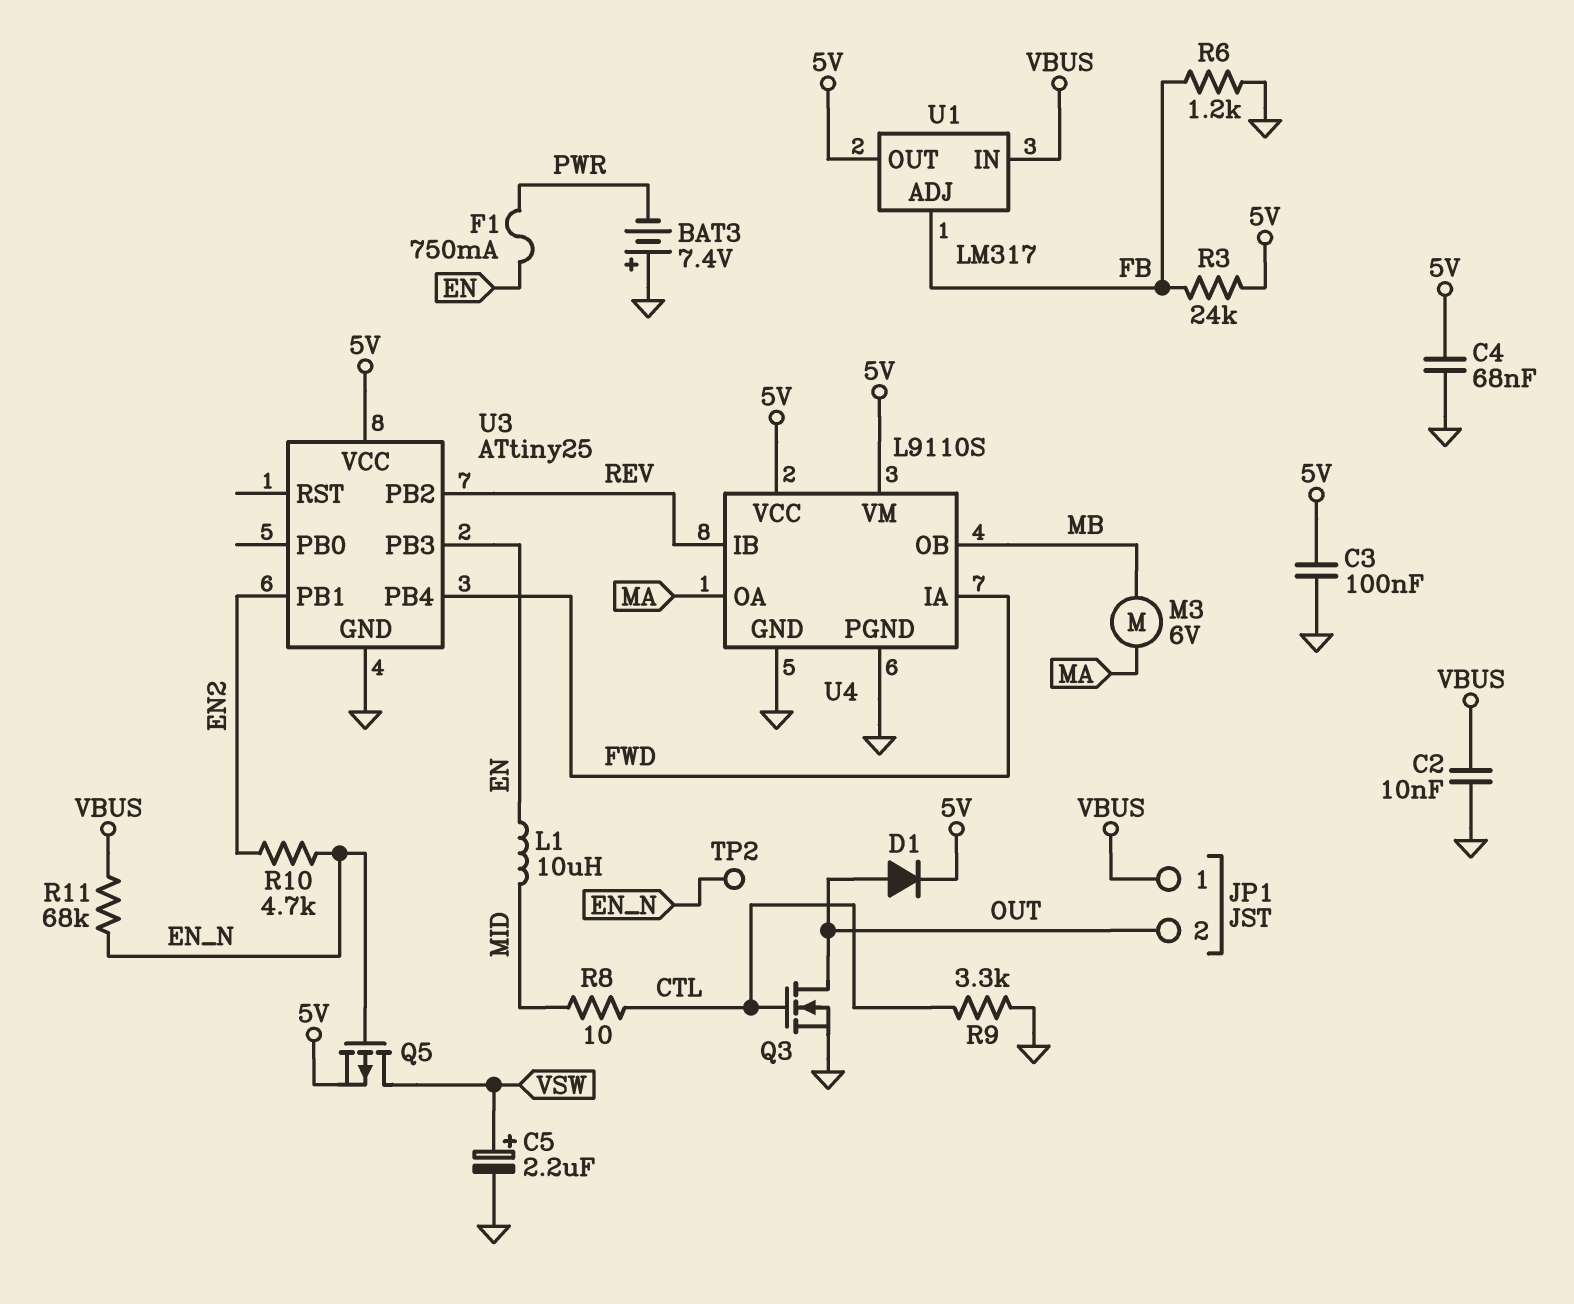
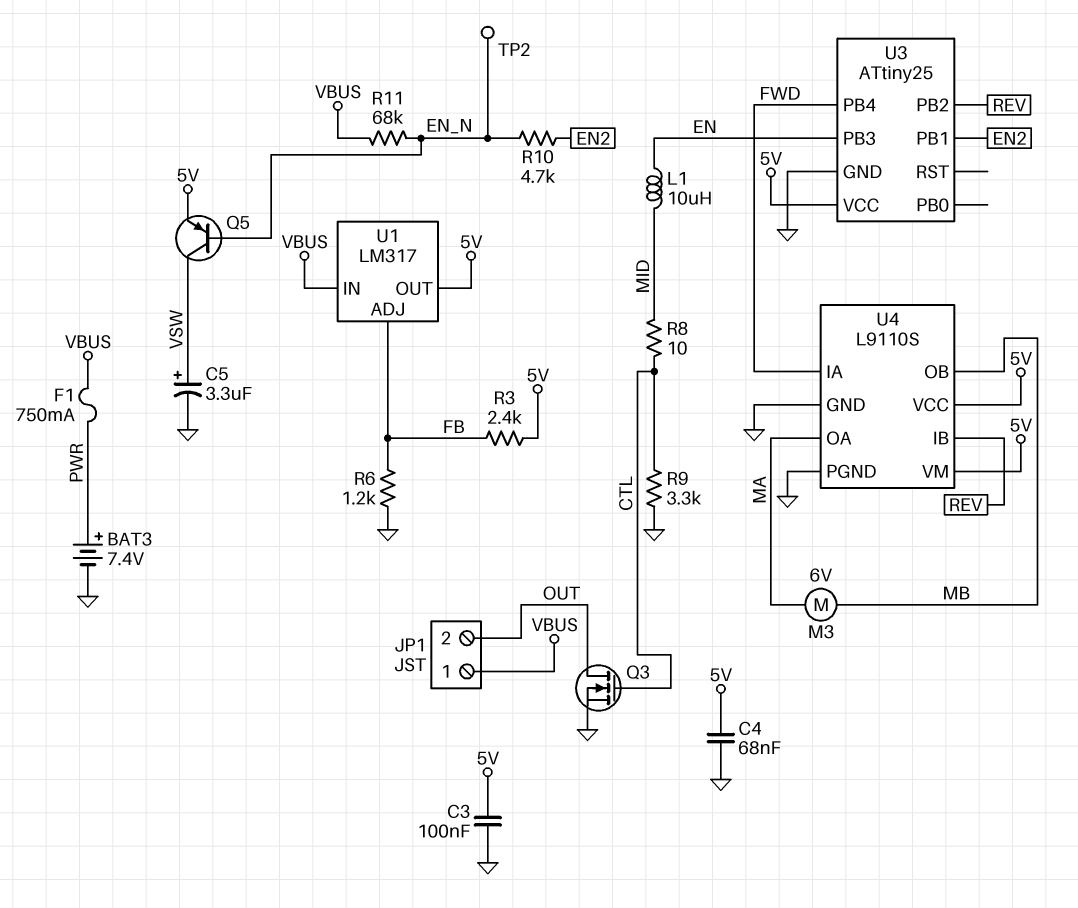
BAT3: 7.4V (plus GND, minus PWR) -> 7.4V (plus PWR, minus GND)
C2: 10nF (GND, VBUS) -> none
C5: 2.2uF (plus VSW, minus GND) -> 3.3uF (plus VSW, minus GND)
D1: diode (A OUT, K 5V) -> none
F1: 750mA (EN, PWR) -> 750mA (PWR, VBUS)
Q5: PMOS (G EN_N, D VSW, S 5V) -> PNP (B EN_N, C VSW, E 5V)
R3: 24k (5V, FB) -> 2.4k (5V, FB)

